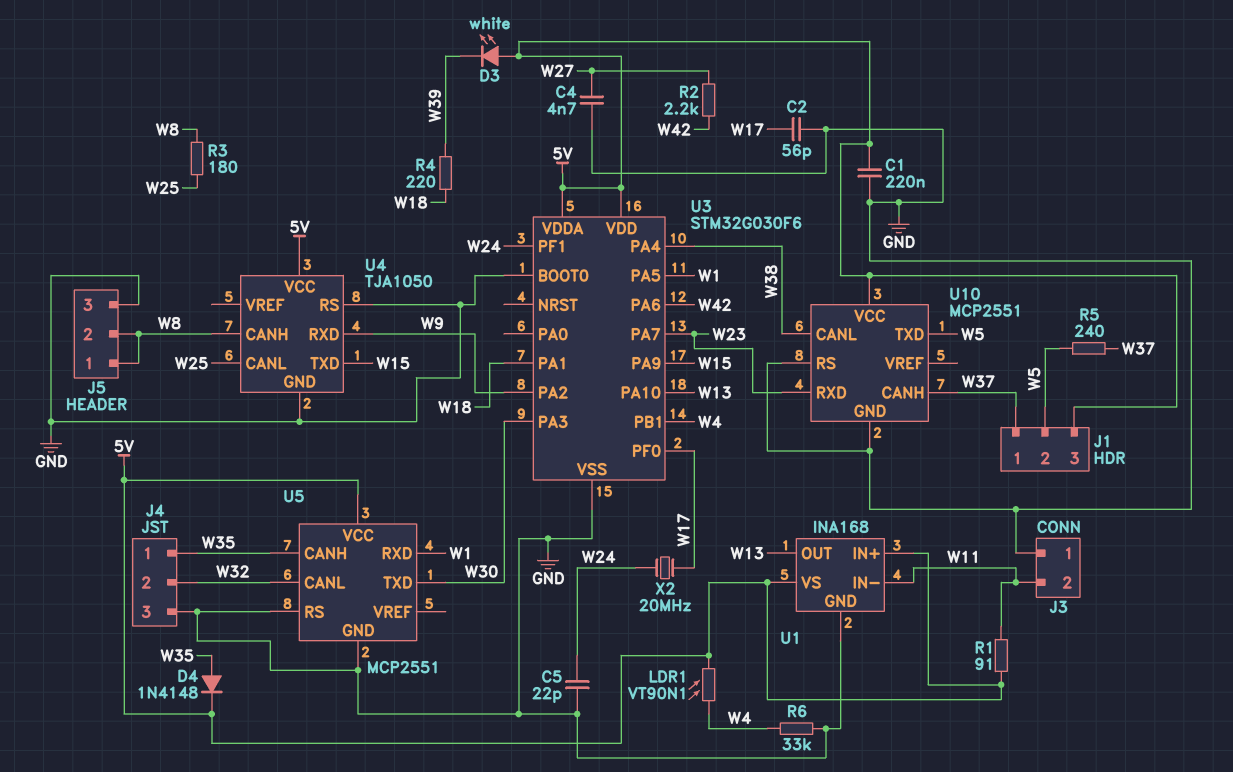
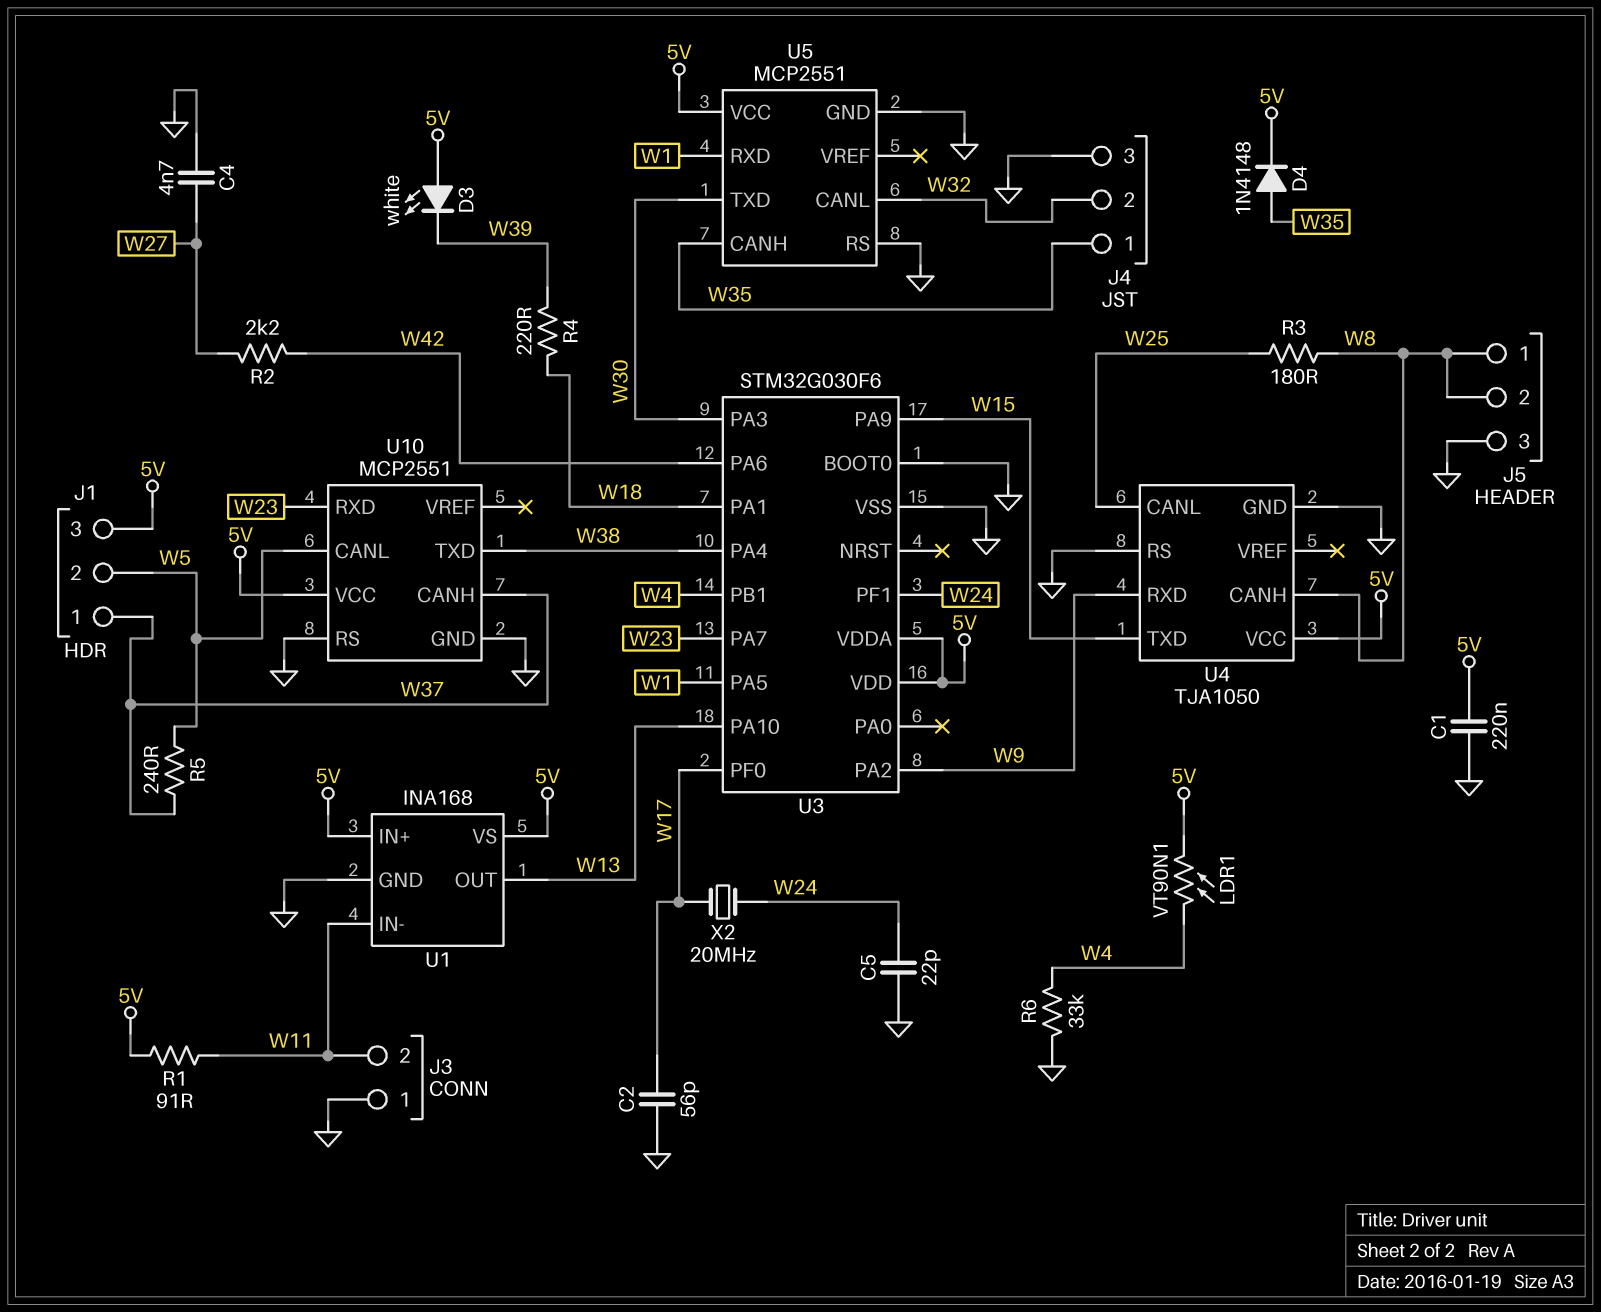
U10 pin CANL: W38 -> W5
U10 pin TXD: W5 -> W38

